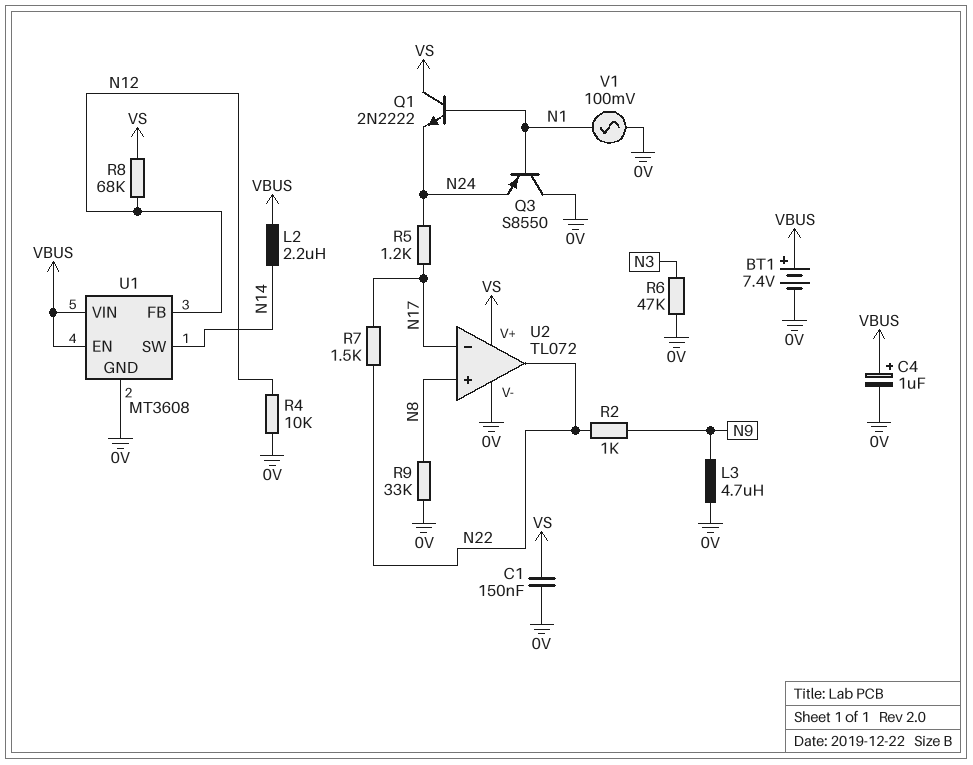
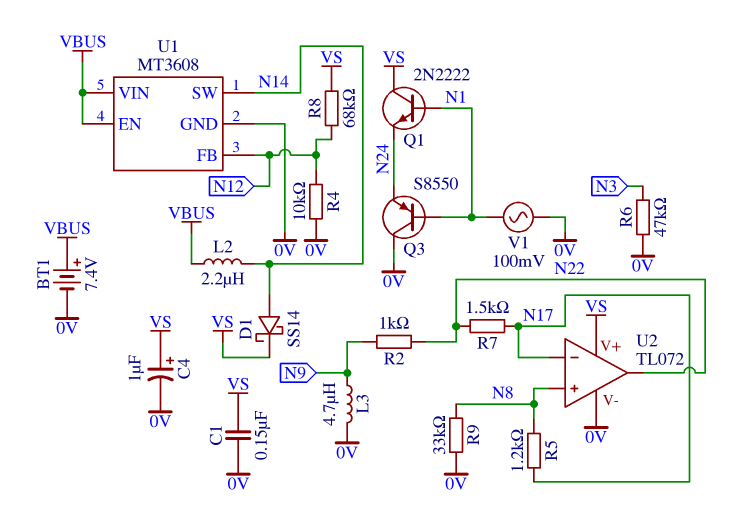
C4: 1uF (plus VBUS, minus 0V) -> 1uF (plus VS, minus 0V)
D1: none -> schottky SS14 (A N14, K VS)
R5: 1.2k (N17, N24) -> 1.2k (N8, N17)

